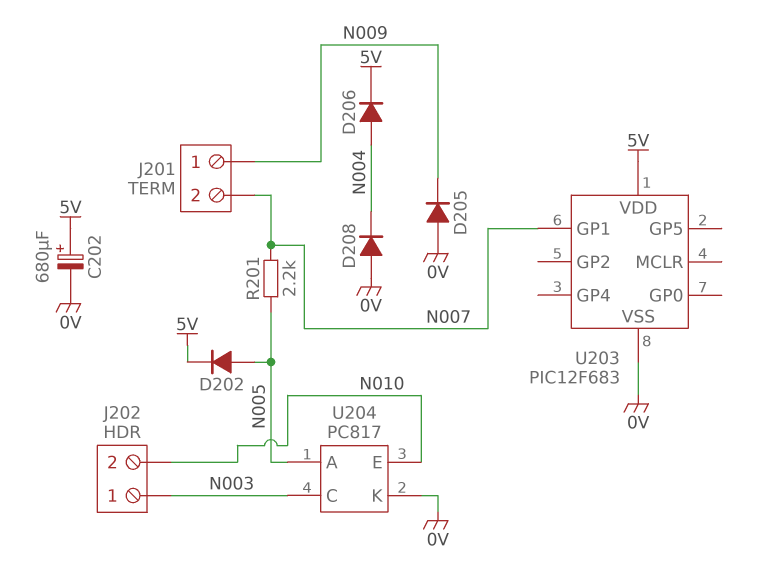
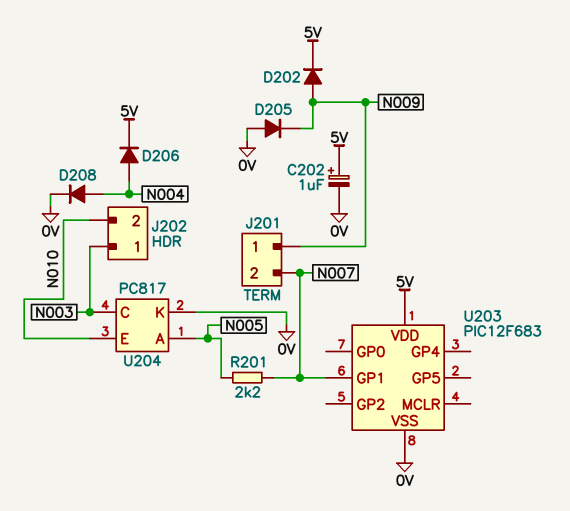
C202: 680uF (plus 5V, minus 0V) -> 1uF (plus 5V, minus 0V)
D202: diode (A N005, K 5V) -> diode (A N009, K 5V)
D208: diode (A 0V, K N004) -> diode (A N004, K 0V)

